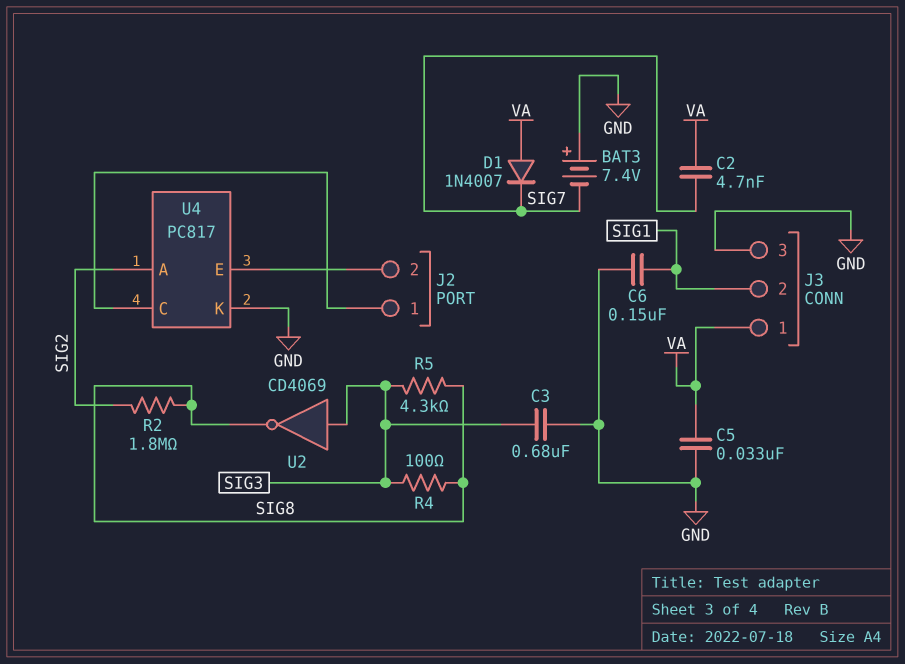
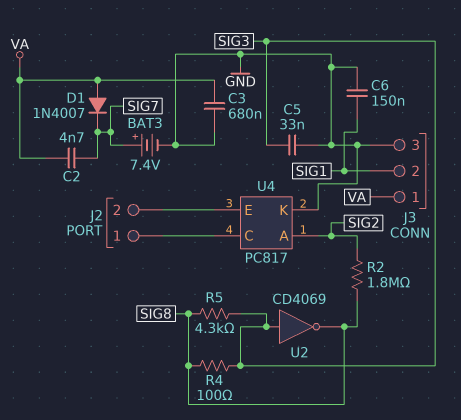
BAT3: 7.4V (plus GND, minus SIG7) -> 7.4V (plus SIG7, minus GND)
C3: 680nF (GND, SIG3) -> 680nF (GND, VA)
C5: 33nF (GND, VA) -> 33nF (GND, SIG3)

